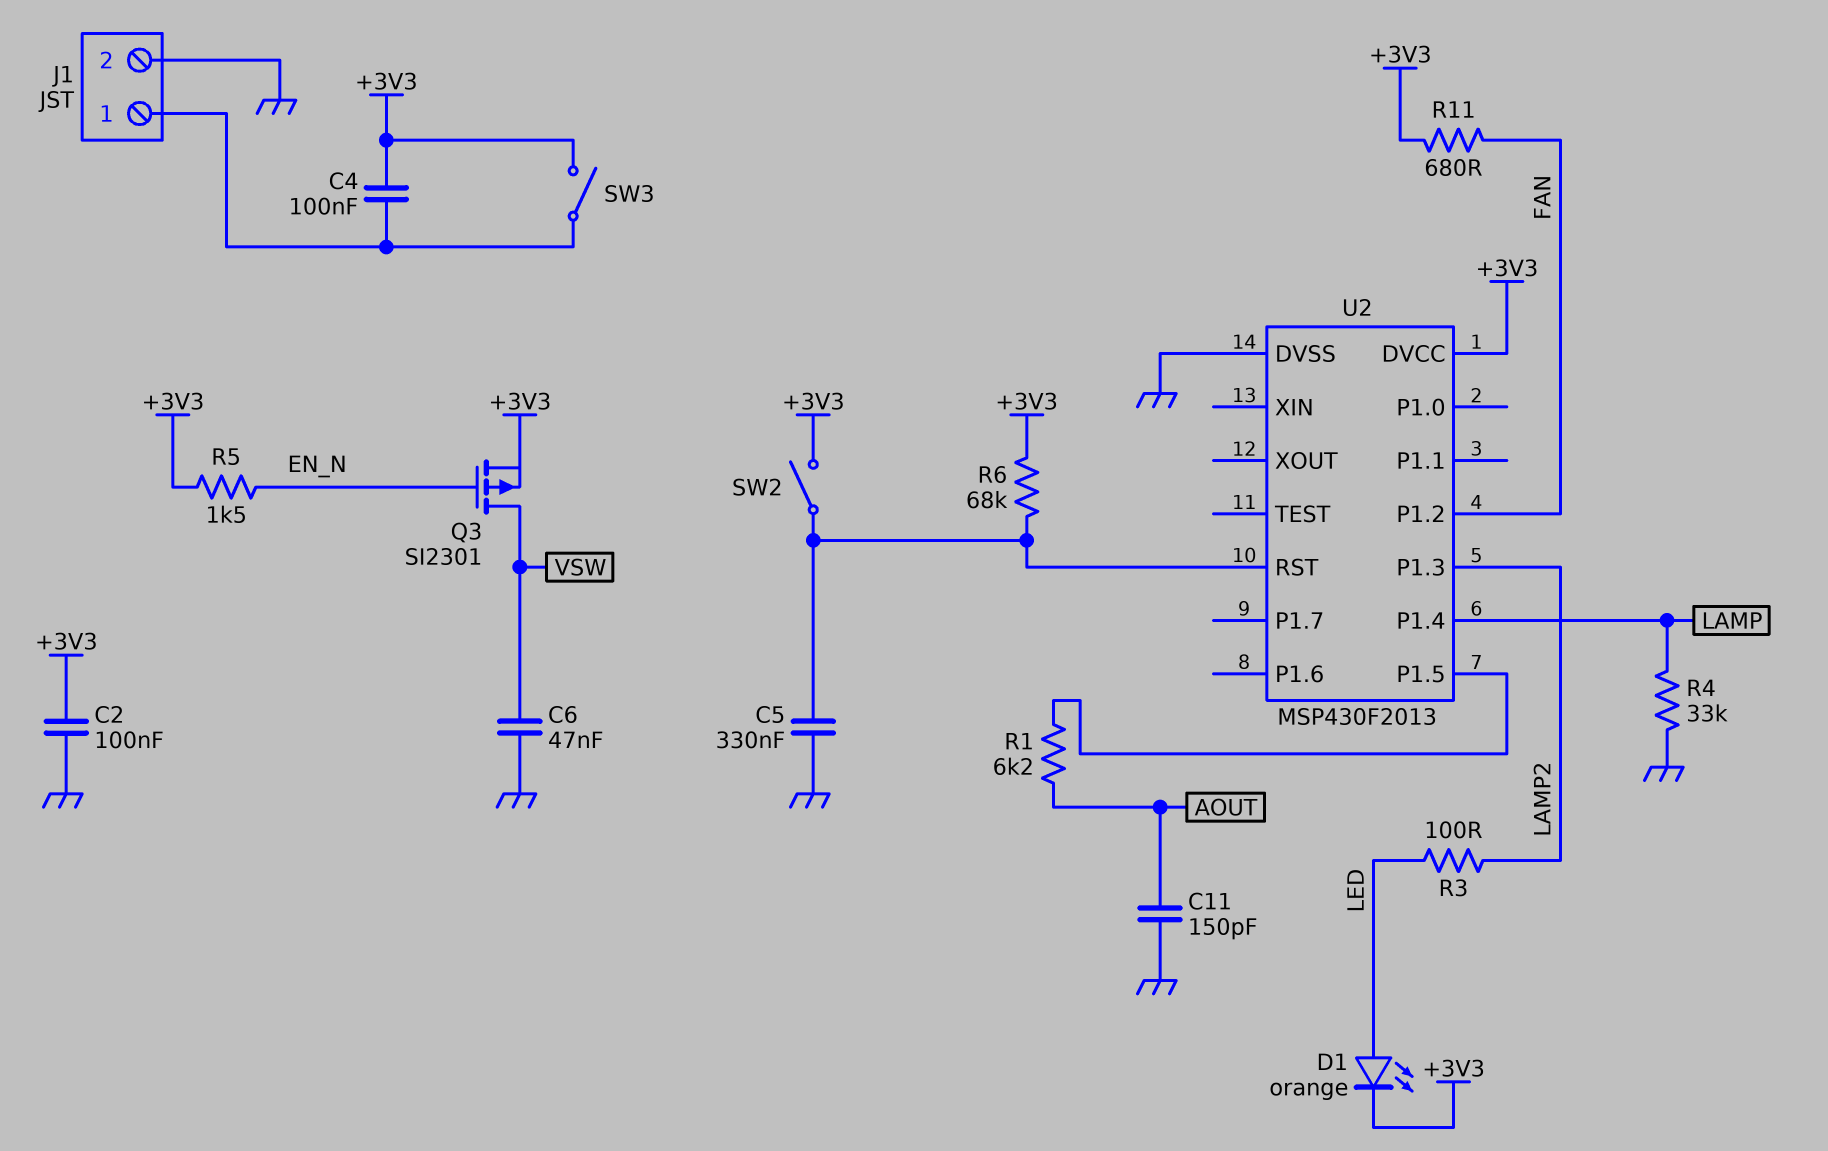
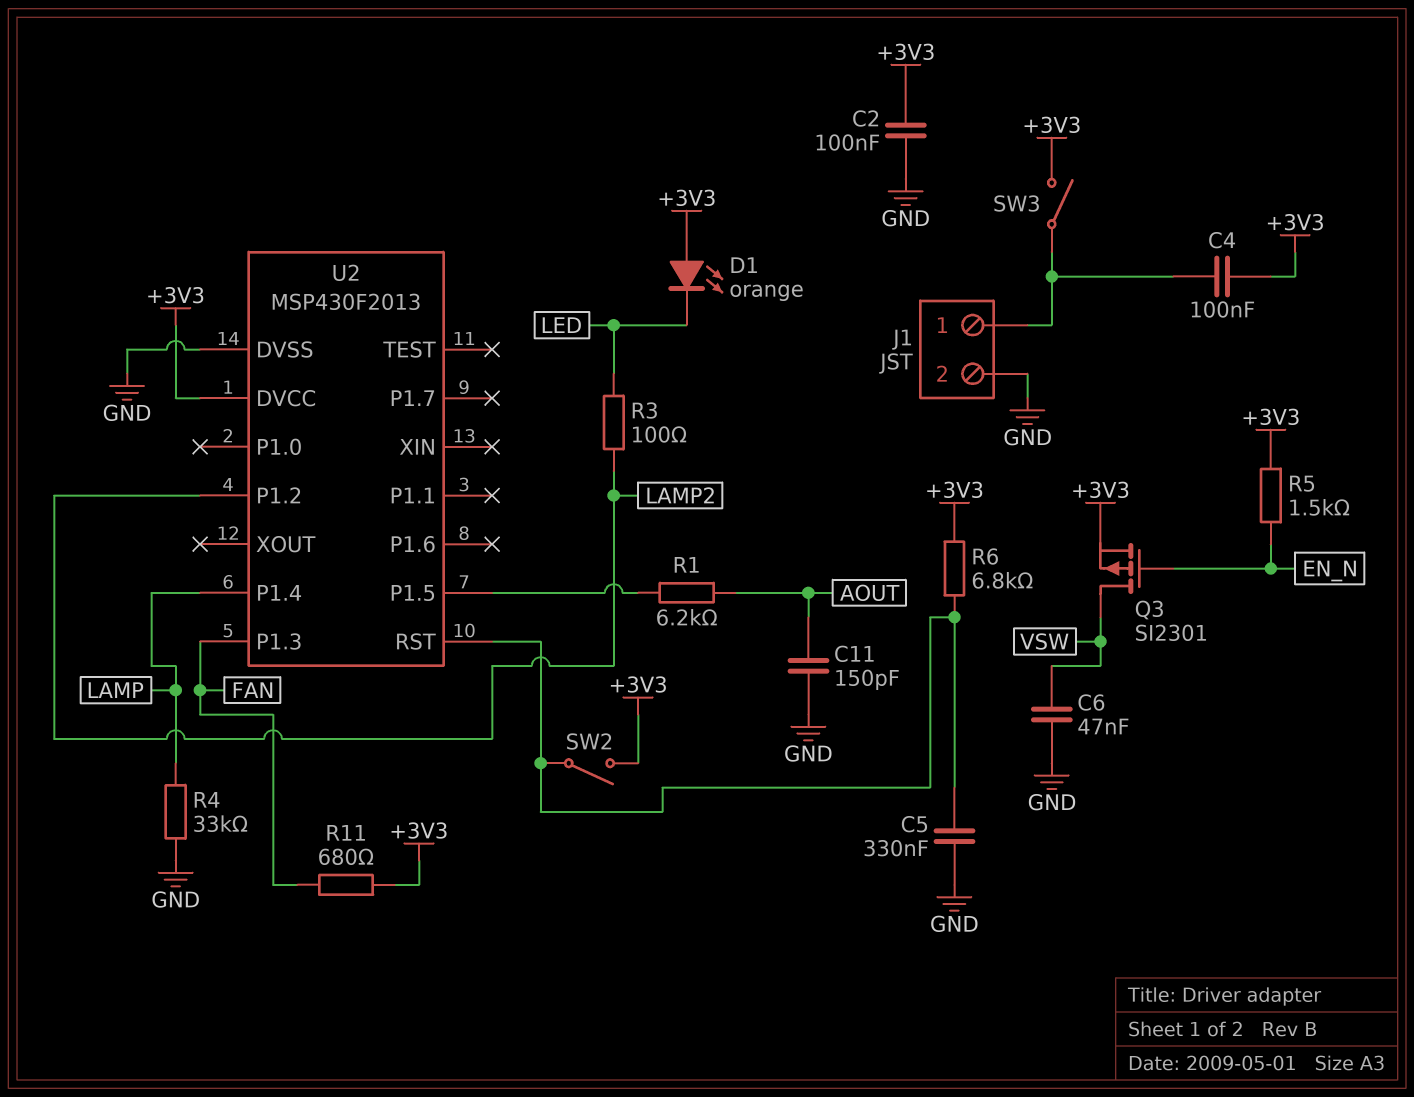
D1: LED orange (A LED, K +3V3) -> LED orange (A +3V3, K LED)
R6: 68k (+3V3, U2/RST) -> 6.8k (+3V3, U2/RST)
U2 pin P1.2: FAN -> LAMP2
U2 pin P1.3: LAMP2 -> FAN

